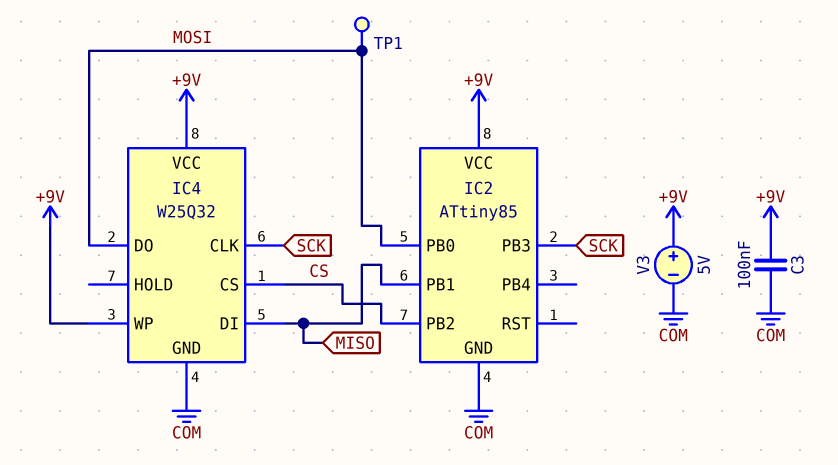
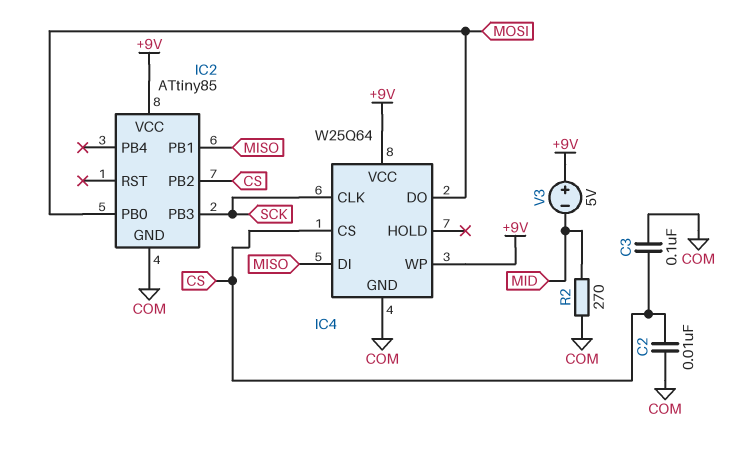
C2: none -> 10nF (COM, CS)
C3: 100nF (+9V, COM) -> 100nF (COM, CS)
IC4: W25Q32 -> W25Q64
R2: none -> 270 (COM, MID)
TP1: test point (MOSI) -> none
V3: 5V (plus +9V, minus COM) -> 5V (plus +9V, minus MID)

